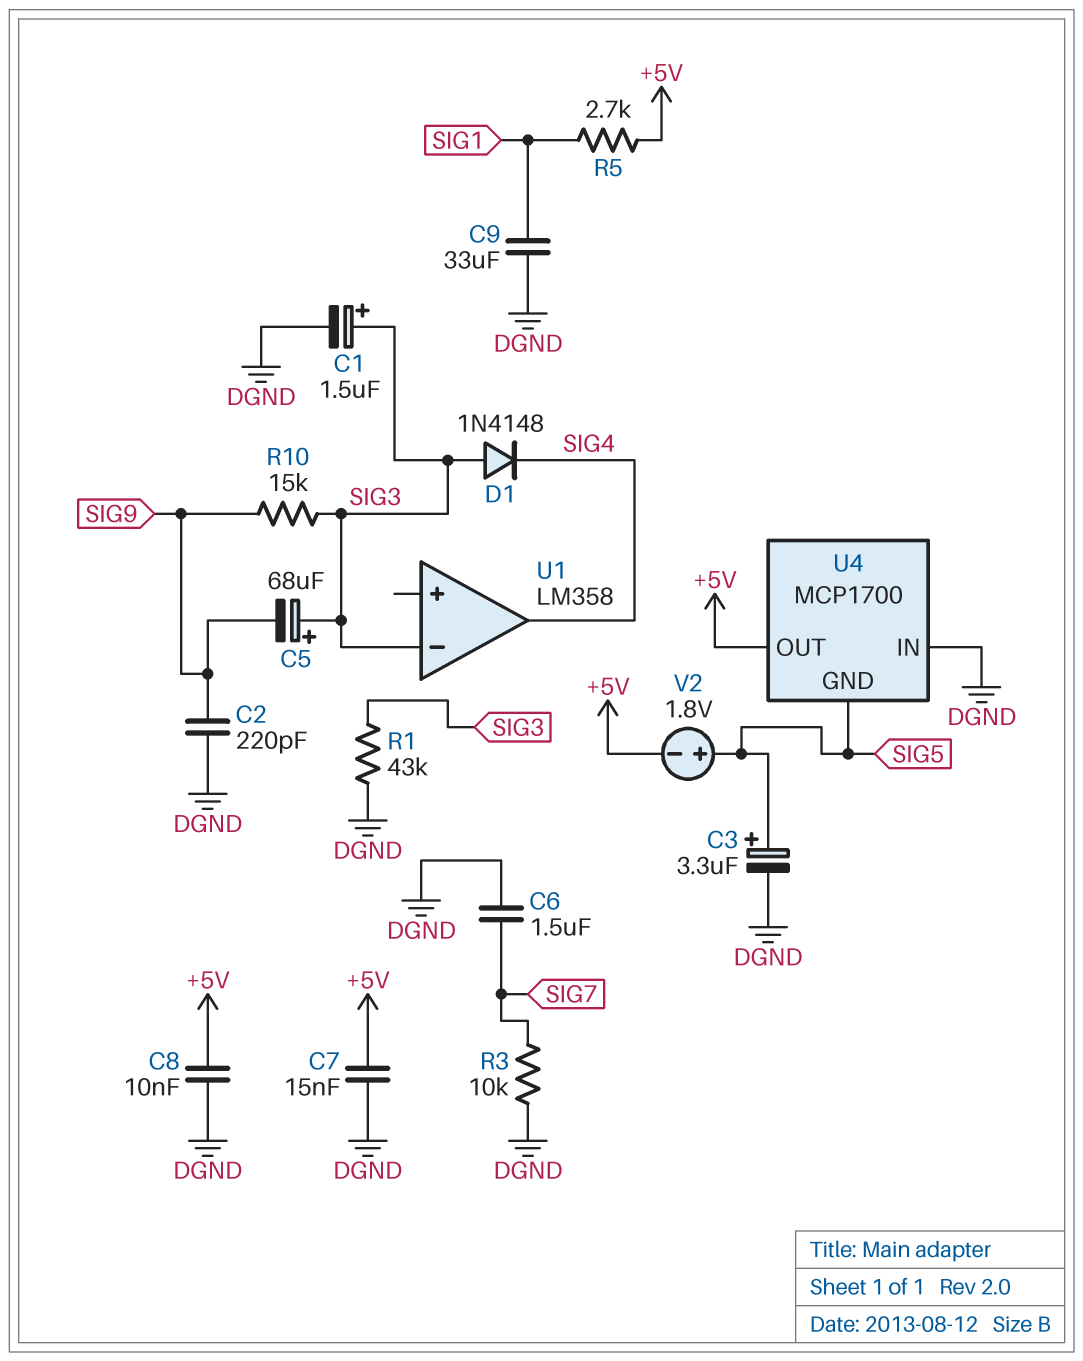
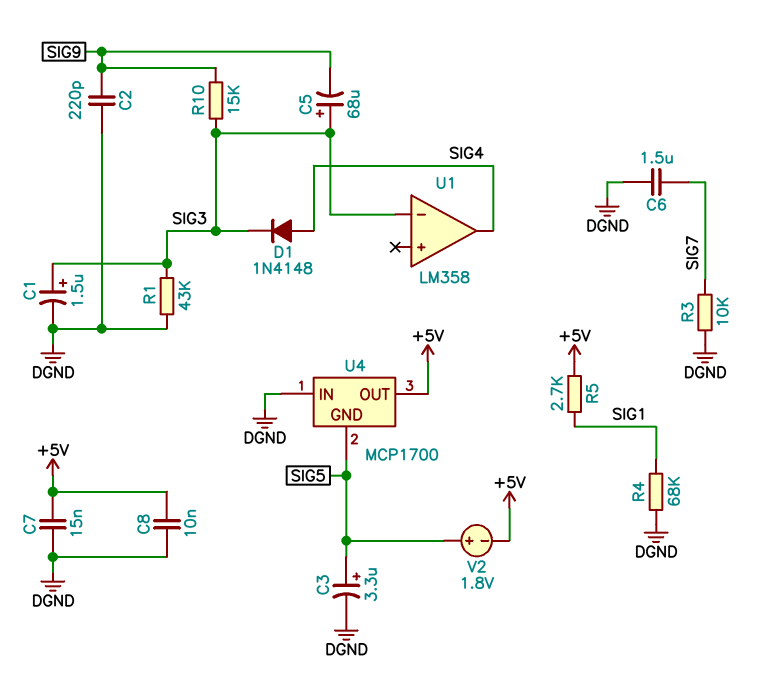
C9: 33uF (DGND, SIG1) -> none
D1: diode 1N4148 (A SIG3, K SIG4) -> diode 1N4148 (A SIG4, K SIG3)
R4: none -> 68k (DGND, SIG1)

